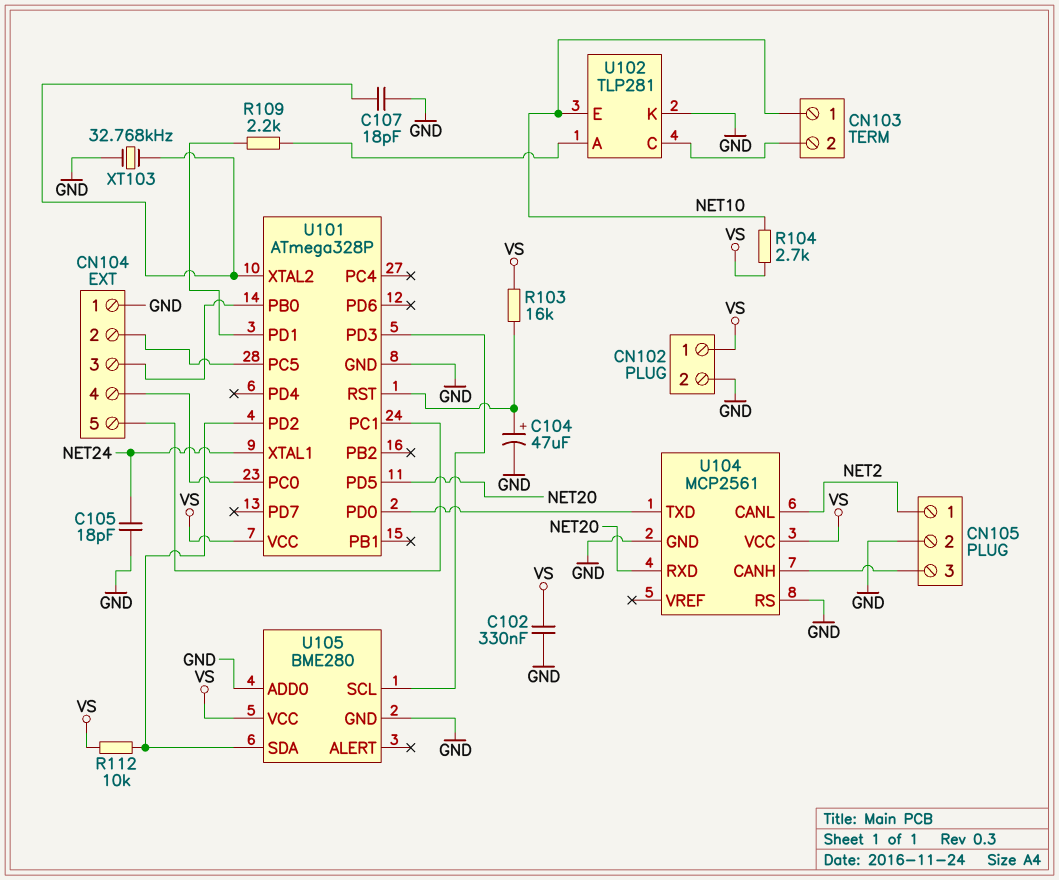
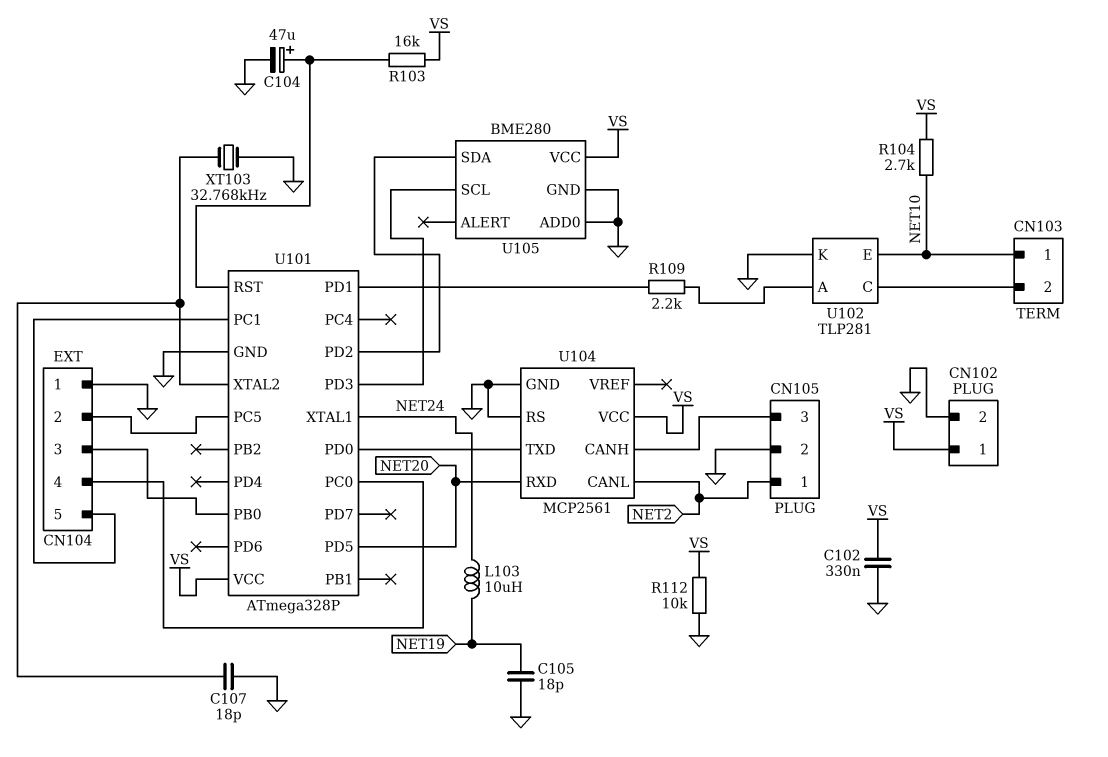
C105: 18pF (GND, NET24) -> 18pF (GND, NET19)
L103: none -> 10uH (NET19, NET24)
R112: 10k (U101/PD2, VS) -> 10k (GND, VS)

